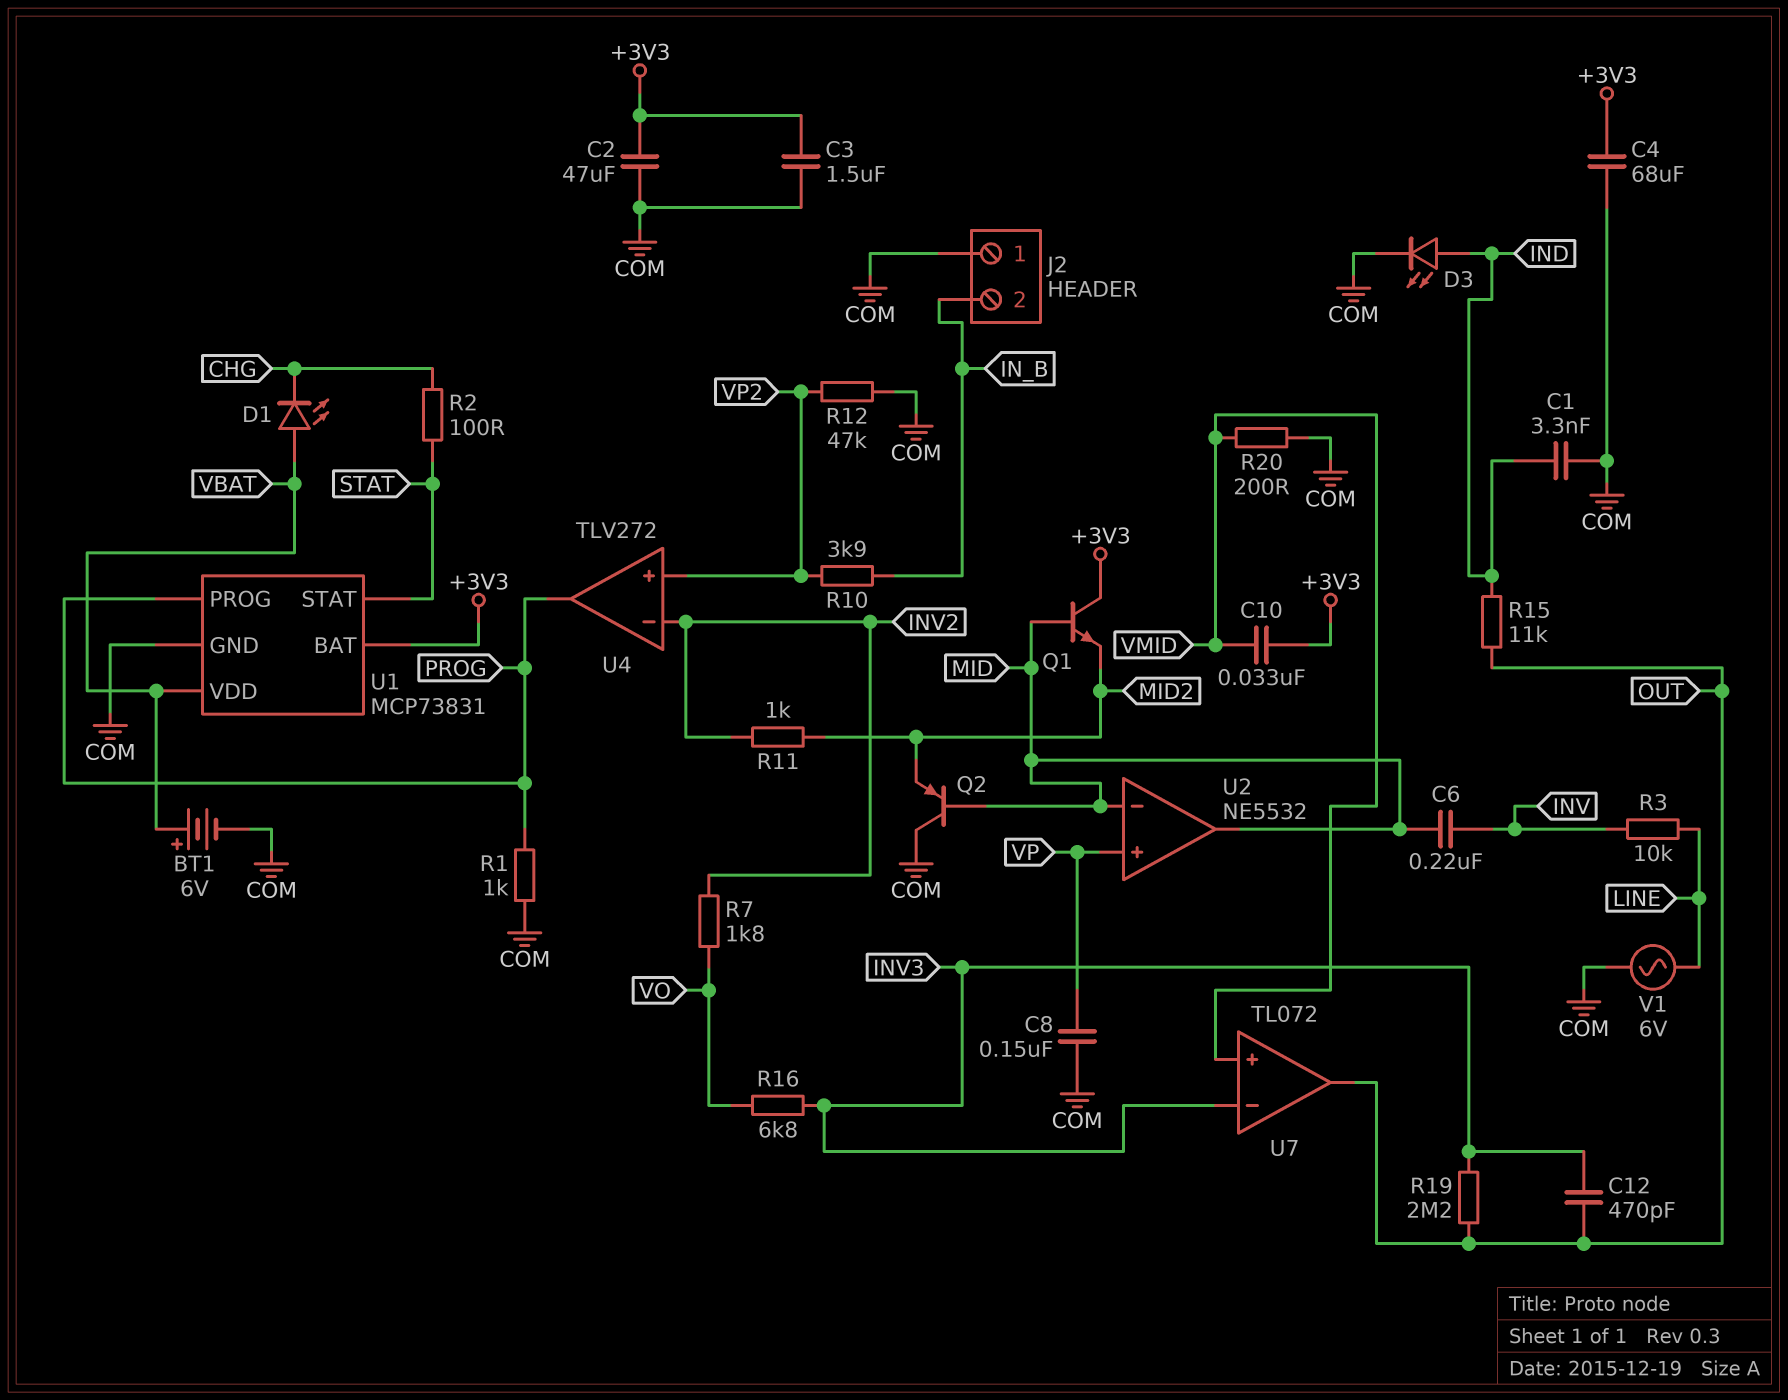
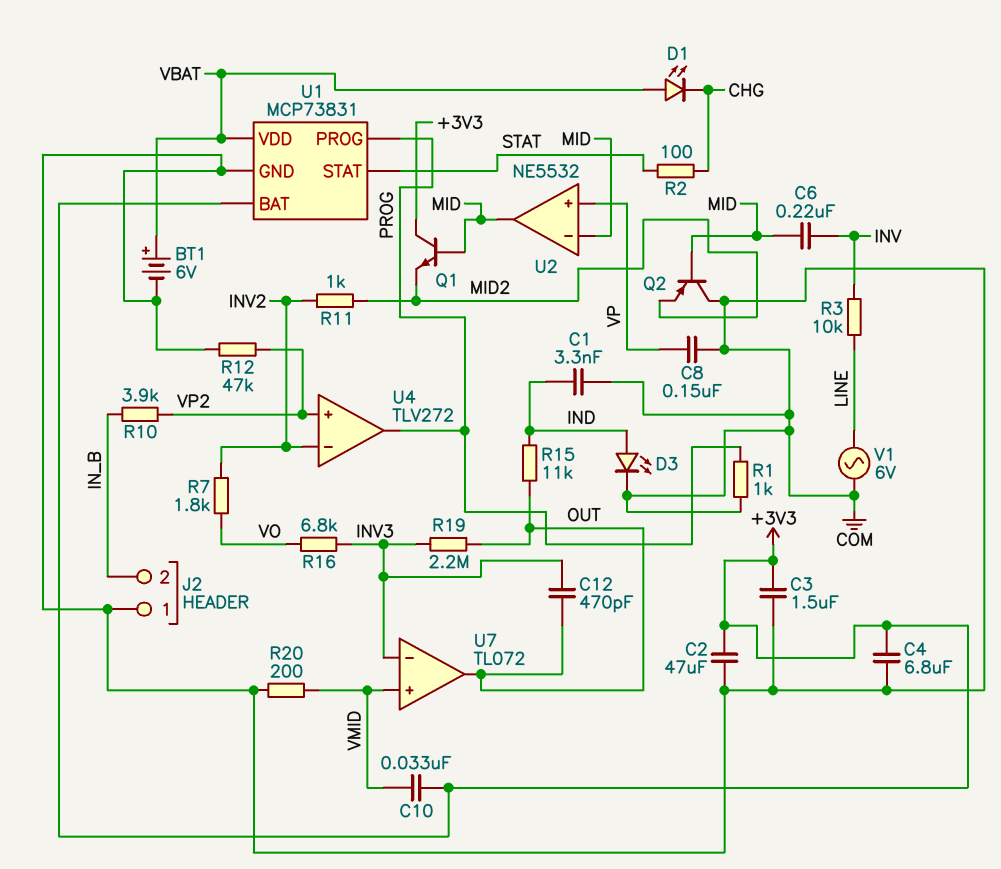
C4: 68uF (+3V3, COM) -> 6.8uF (+3V3, COM)

